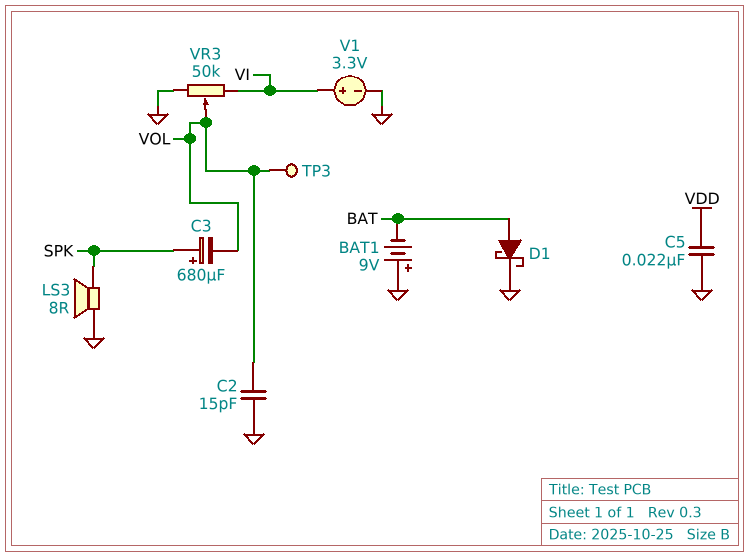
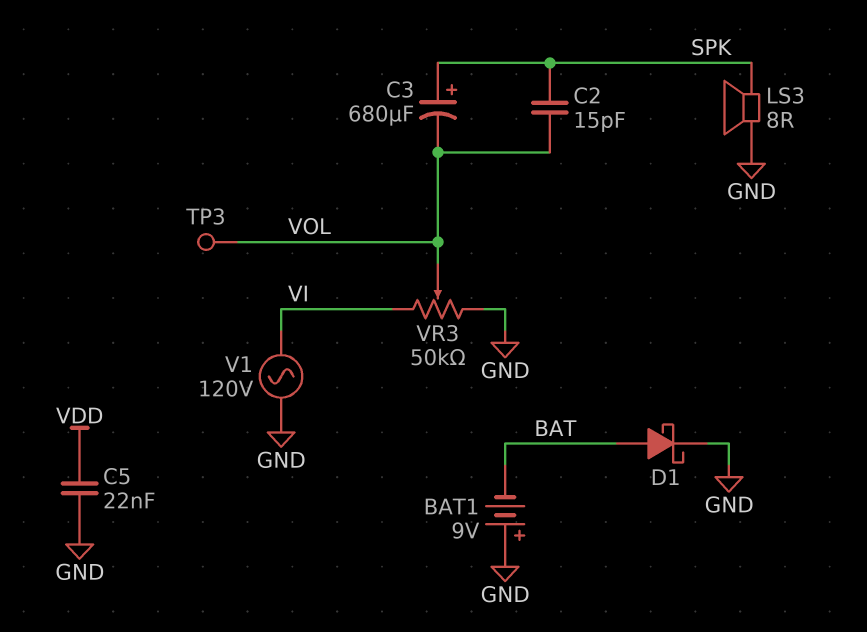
C2: 15pF (GND, VOL) -> 15pF (SPK, VOL)
V1: 3.3V (plus VI, minus GND) -> AC 120V (GND, VI)

